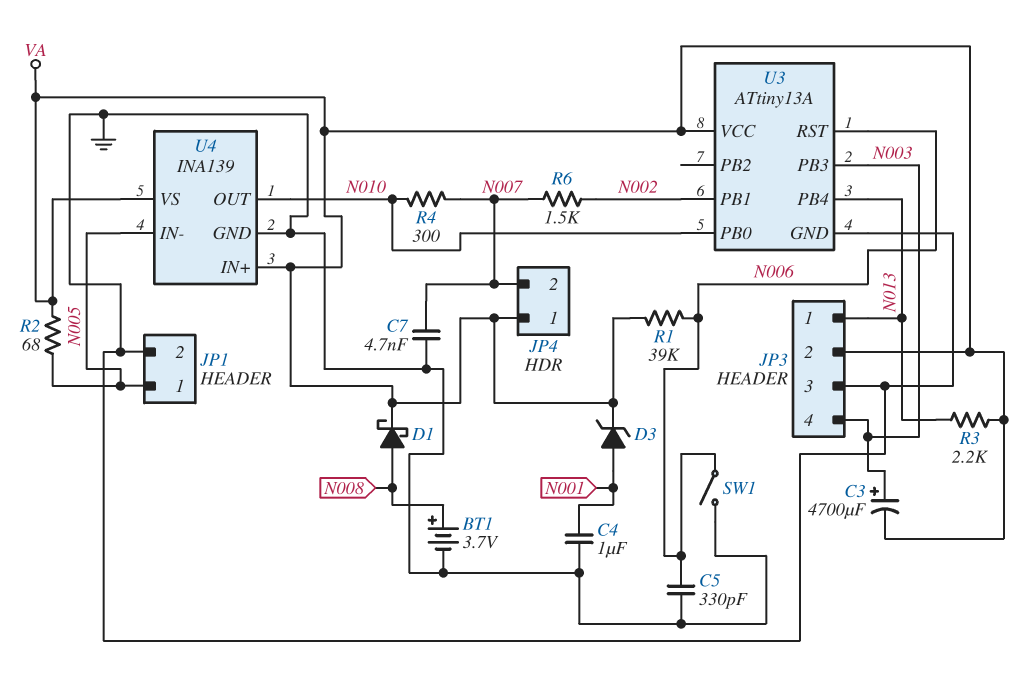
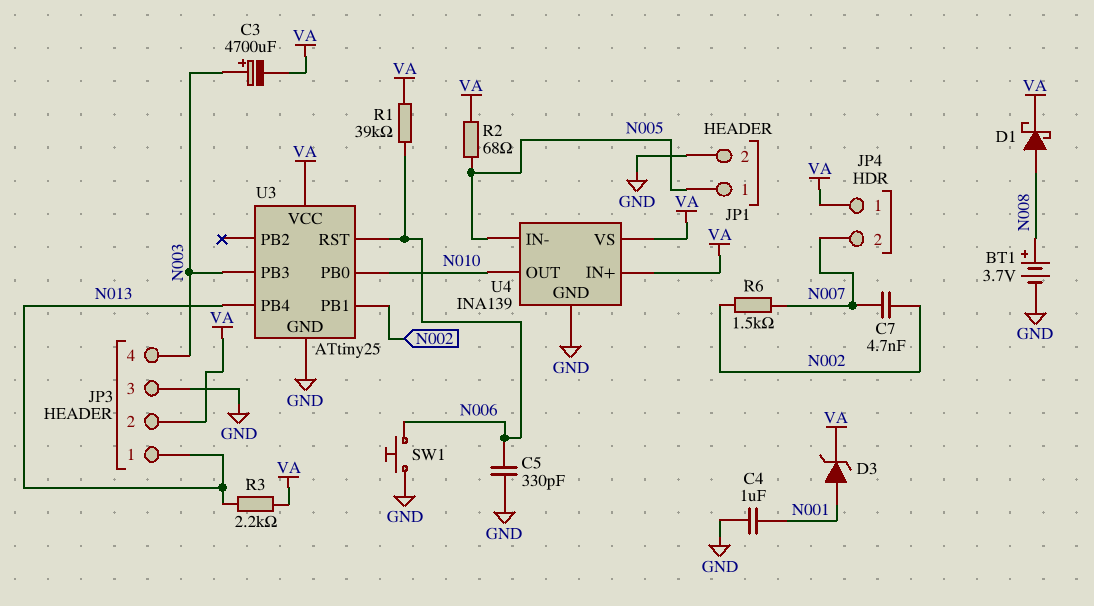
C7: 4.7nF (GND, N007) -> 4.7nF (N002, N007)
R4: 300 (N007, N010) -> none
SW1: switch (GND, N006) -> button (GND, N006)
U3: ATtiny13A -> ATtiny25

